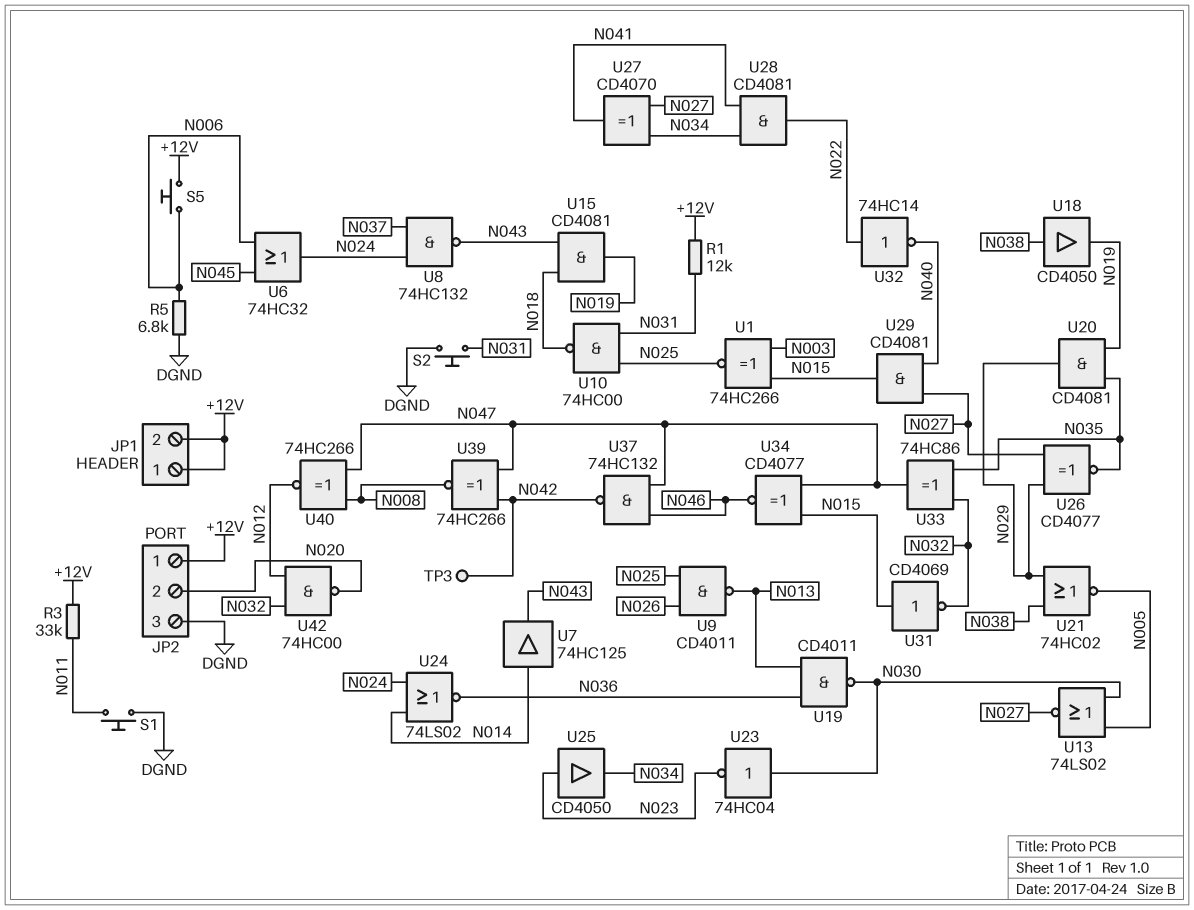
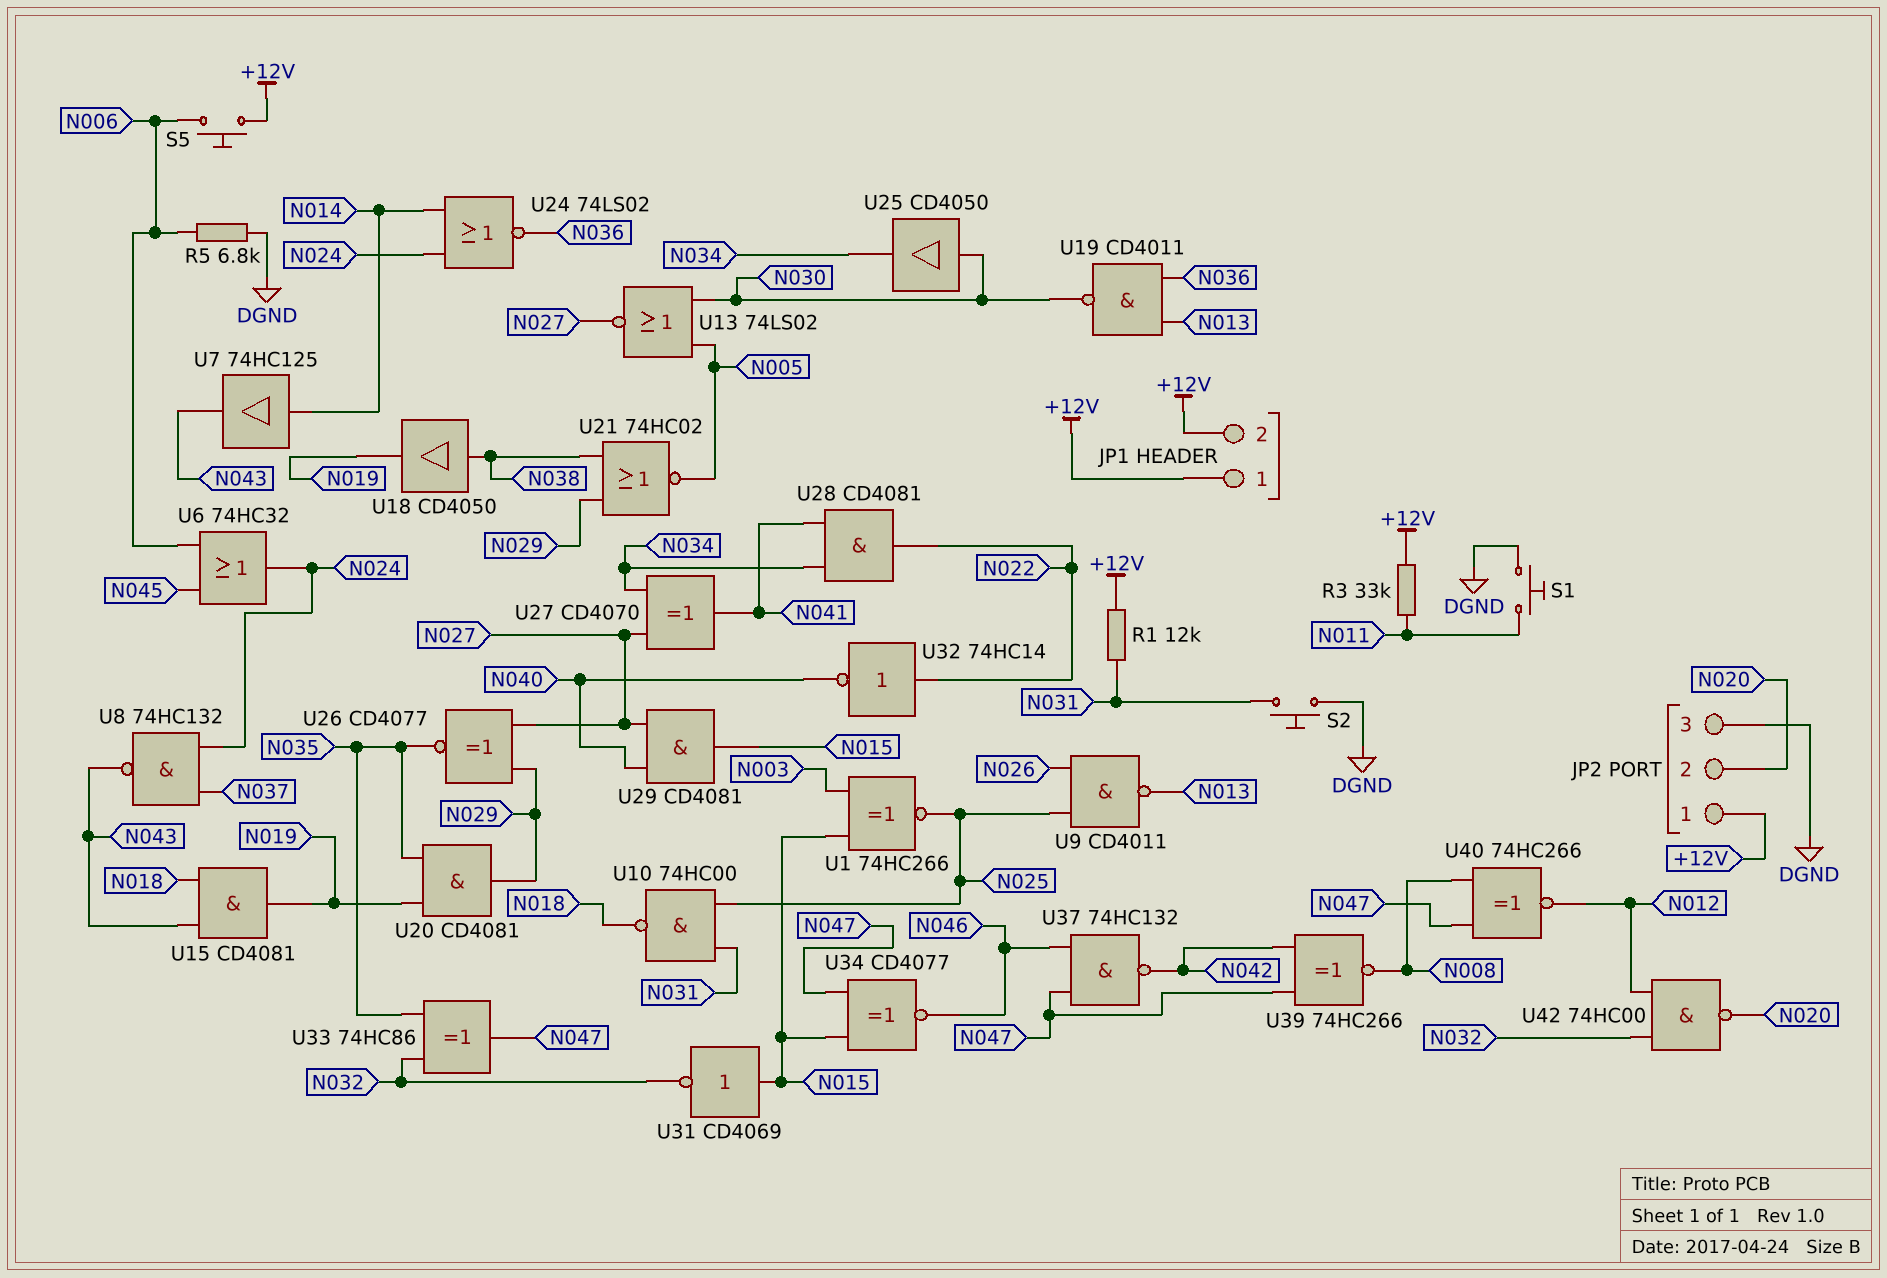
TP3: test point (N042) -> none
U23: NOT 74HC04 (in N030, out N023) -> none
U25: buffer CD4050 (in N023, out N034) -> buffer CD4050 (in N030, out N034)

